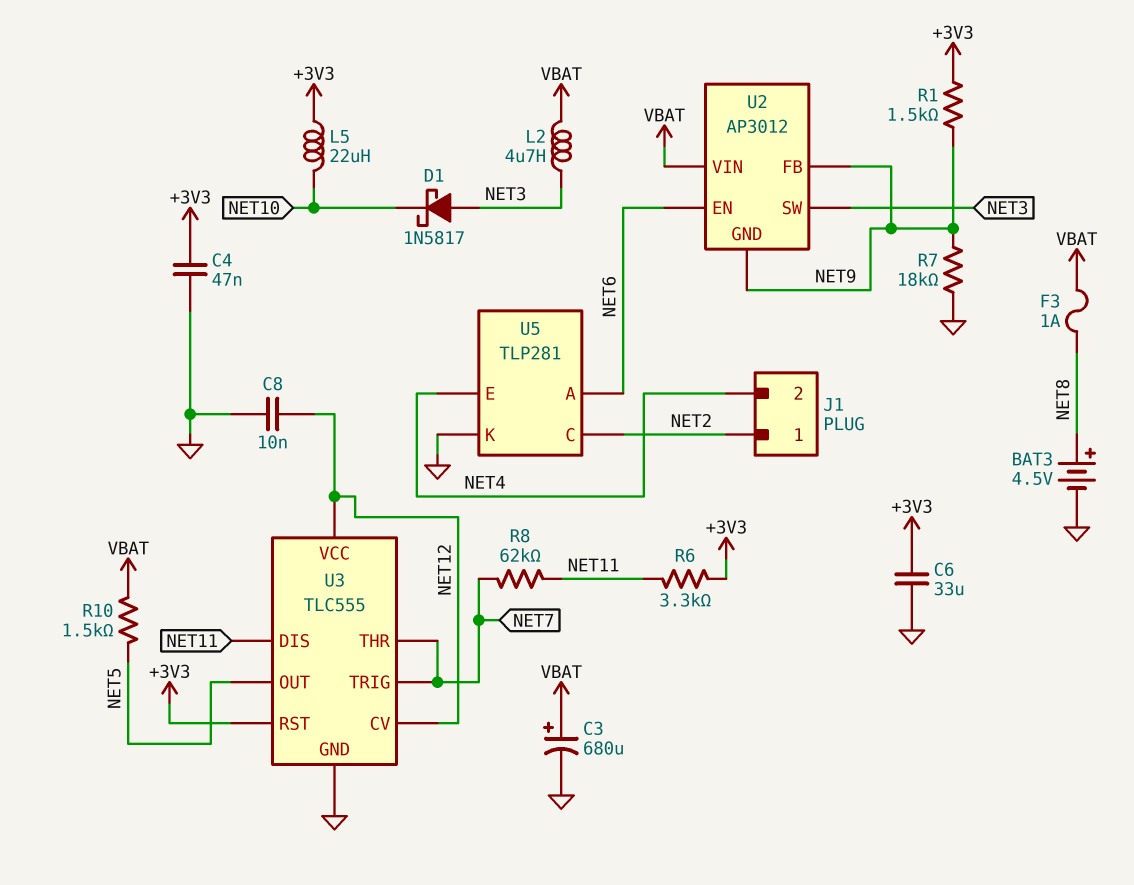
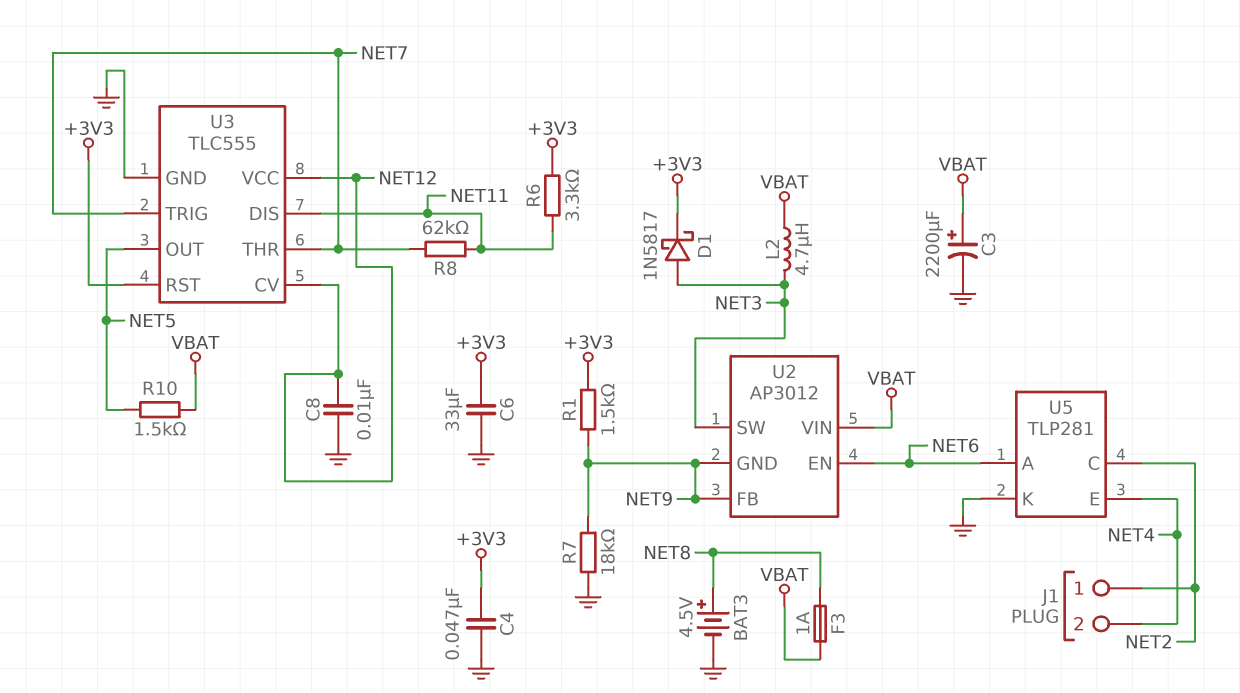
C3: 680uF (plus VBAT, minus GND) -> 2200uF (plus VBAT, minus GND)
D1: schottky 1N5817 (A NET3, K NET10) -> schottky 1N5817 (A NET3, K +3V3)
L5: 22uH (+3V3, NET10) -> none

